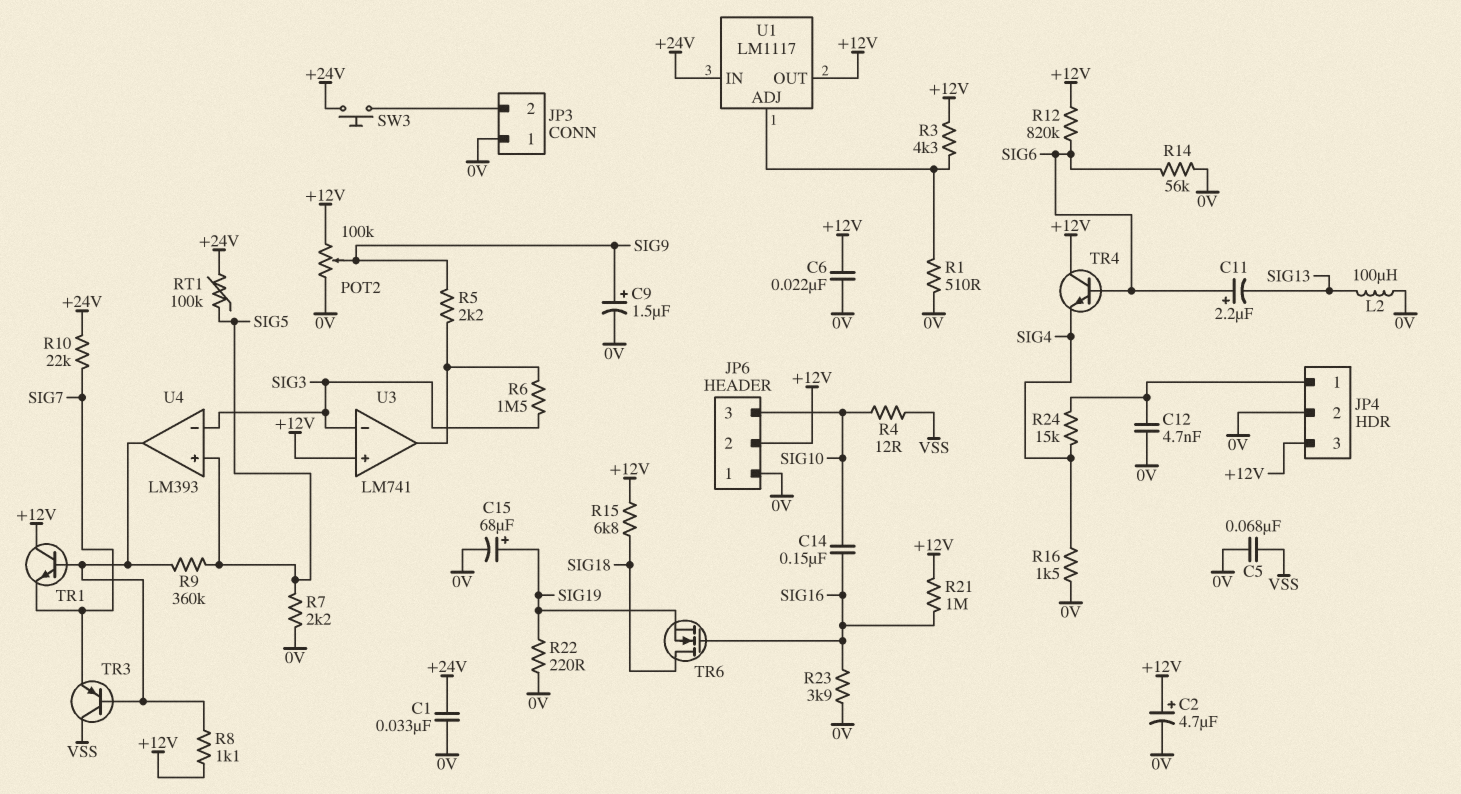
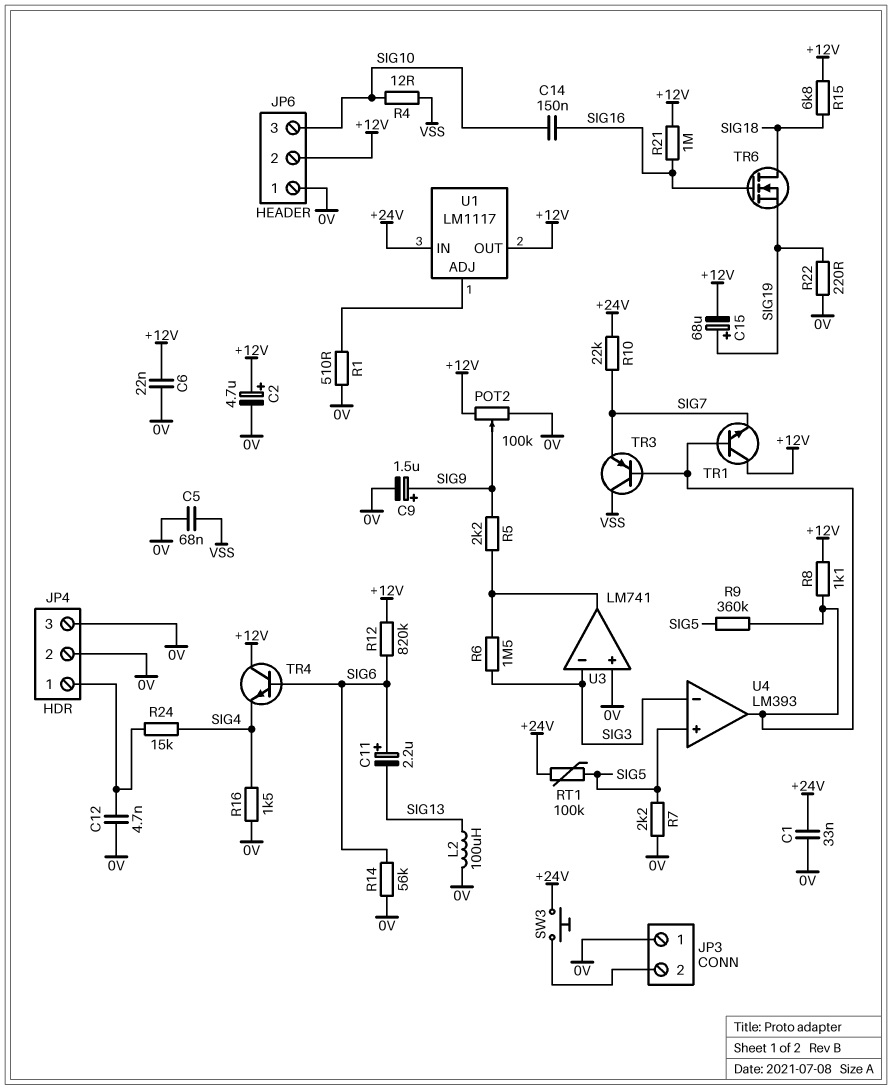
C15: 68uF (plus SIG19, minus 0V) -> 68uF (plus SIG19, minus +12V)
JP4 pin 3: +12V -> 0V
R3: 4.3k (+12V, U1/ADJ) -> none
R23: 3.9k (0V, SIG16) -> none
U3 pin in+: +12V -> 0V

